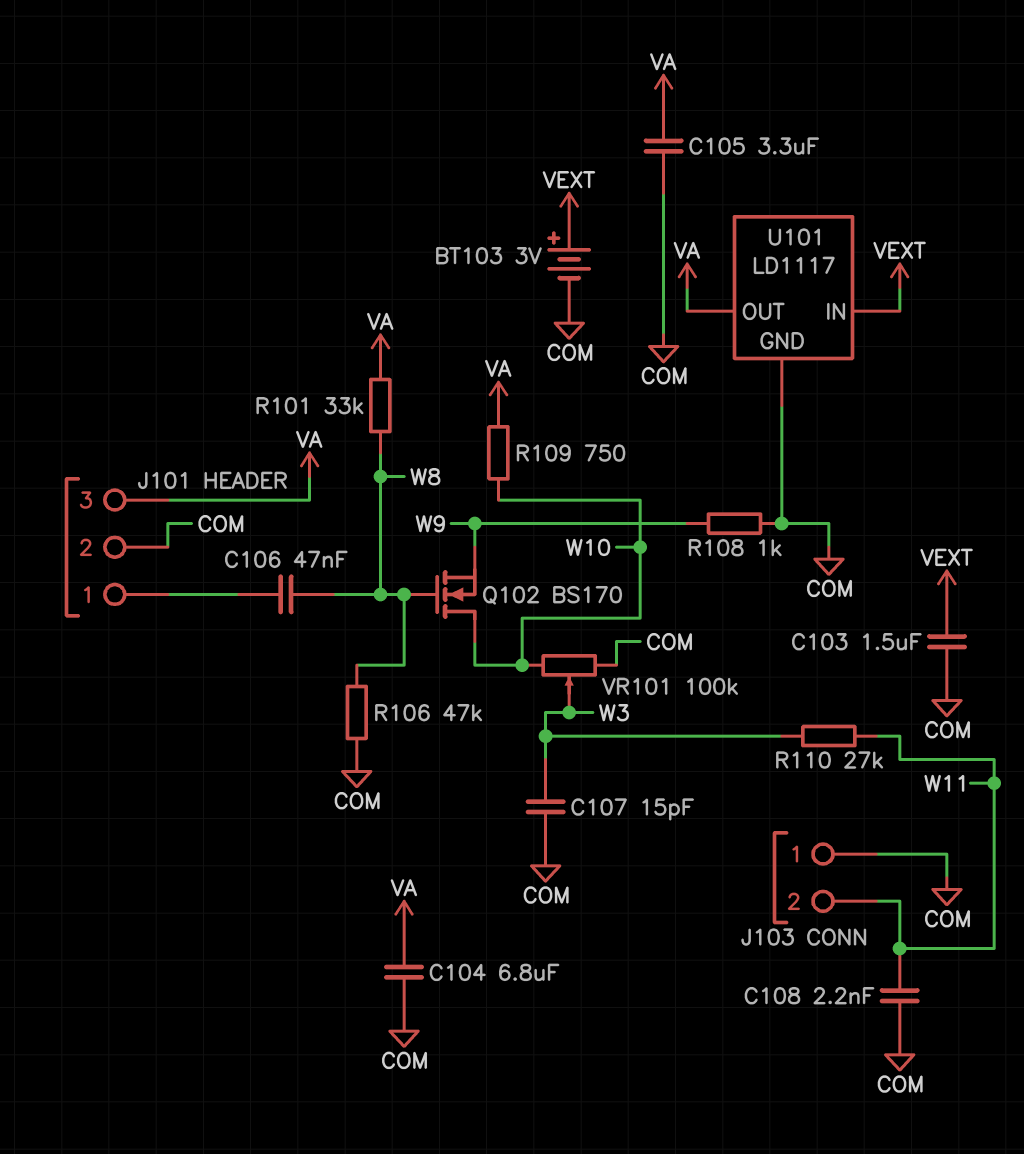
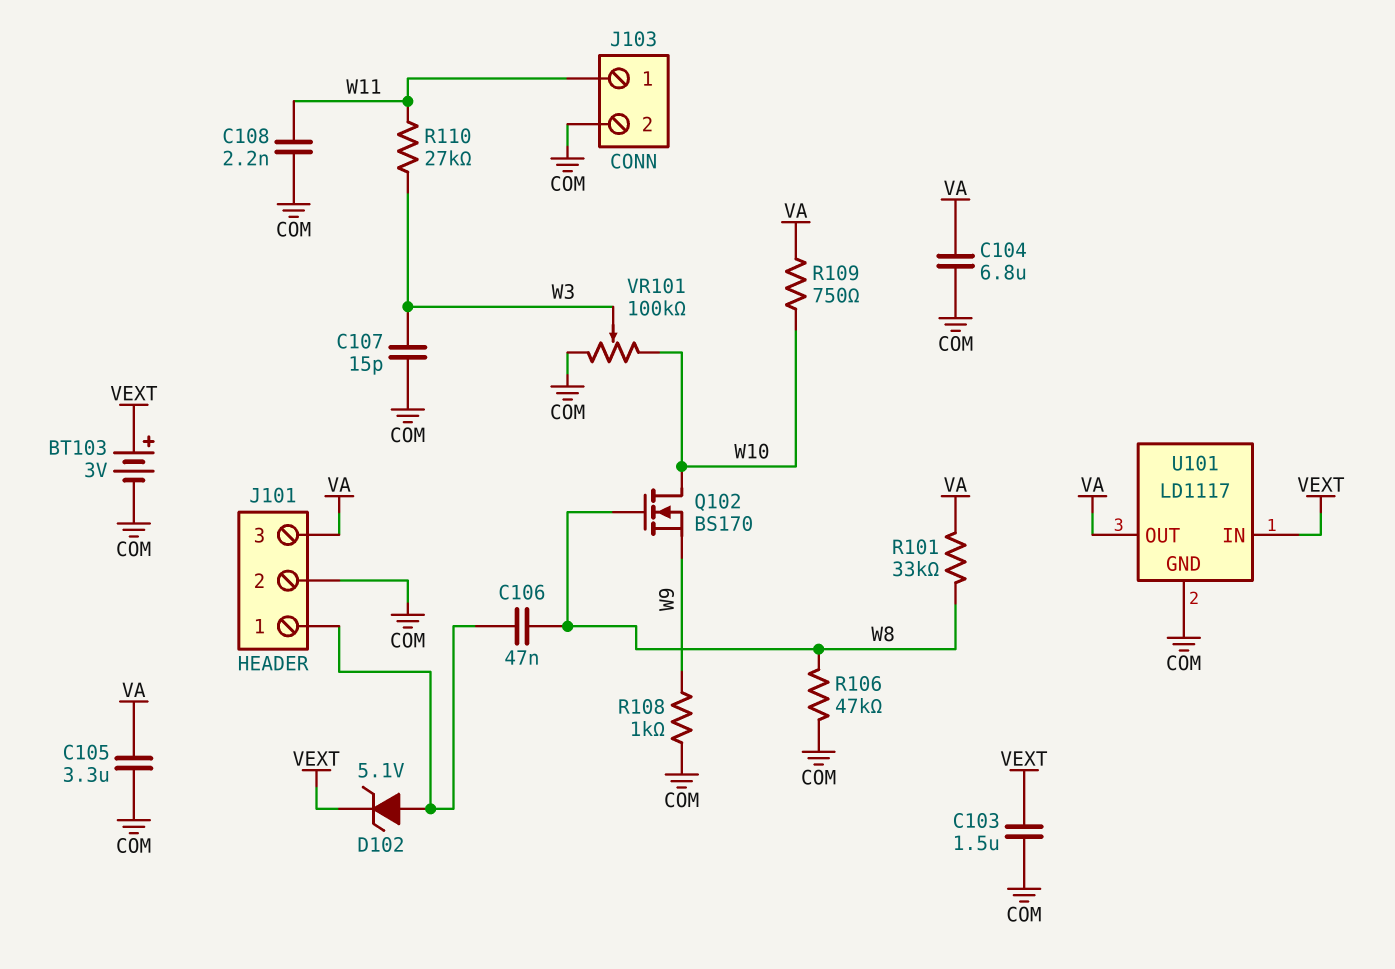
D102: none -> zener 5.1V (A J101/1, K VEXT)
J103 pin 1: COM -> W11
J103 pin 2: W11 -> COM

